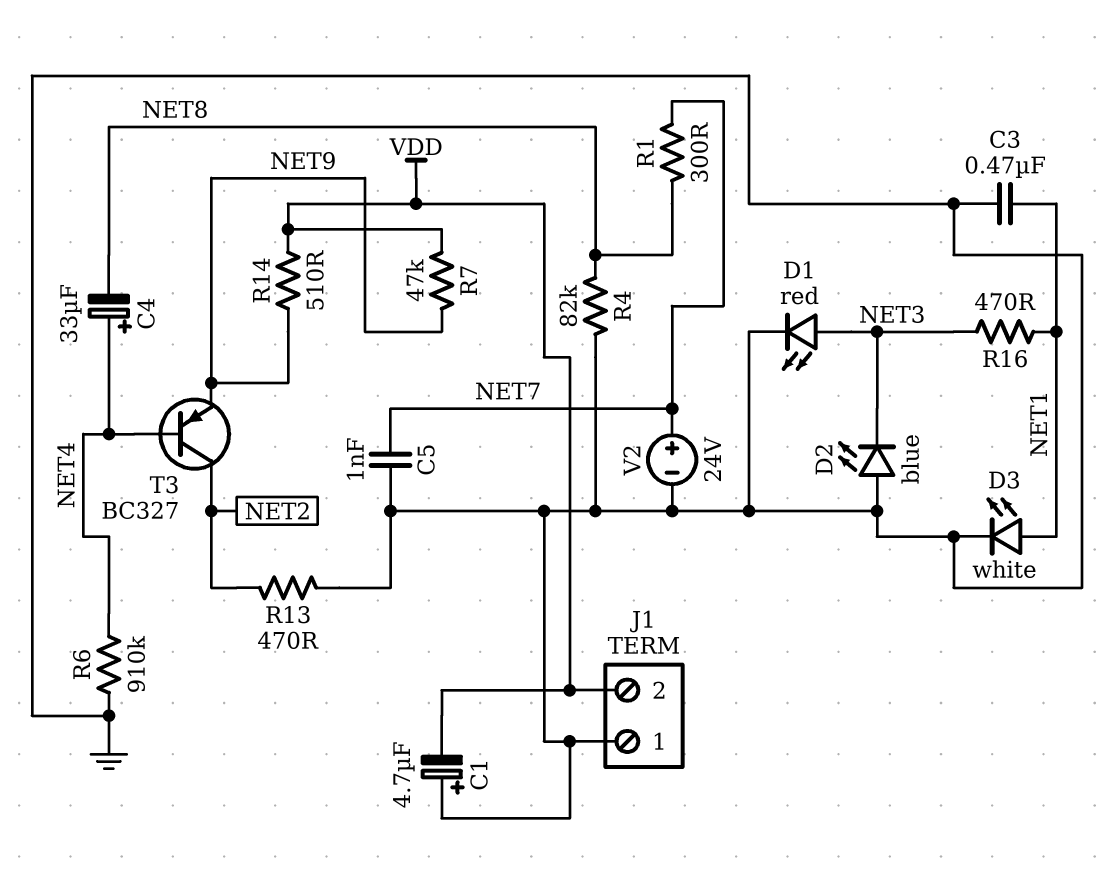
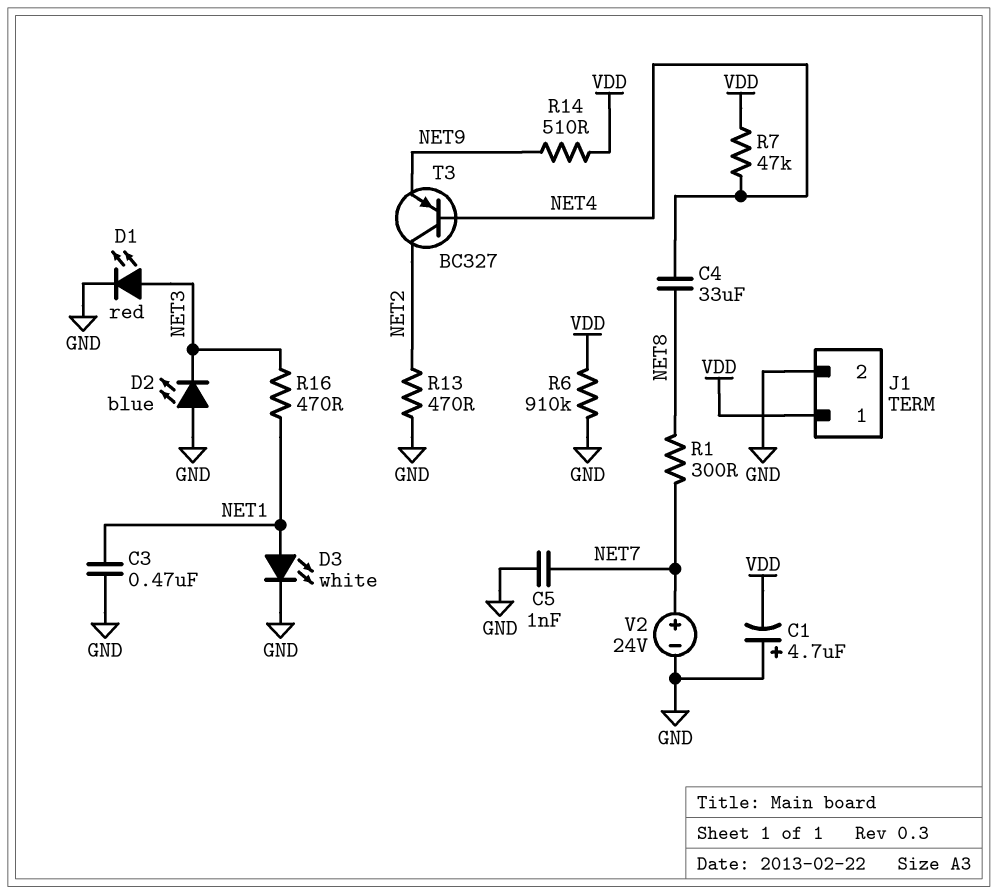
C4: 33uF (plus NET4, minus NET8) -> 33uF (NET4, NET8)
J1 pin 1: GND -> VDD
J1 pin 2: VDD -> GND
R4: 82k (GND, NET8) -> none
R6: 910k (GND, NET4) -> 910k (GND, VDD)
R7: 47k (NET9, VDD) -> 47k (NET4, VDD)

